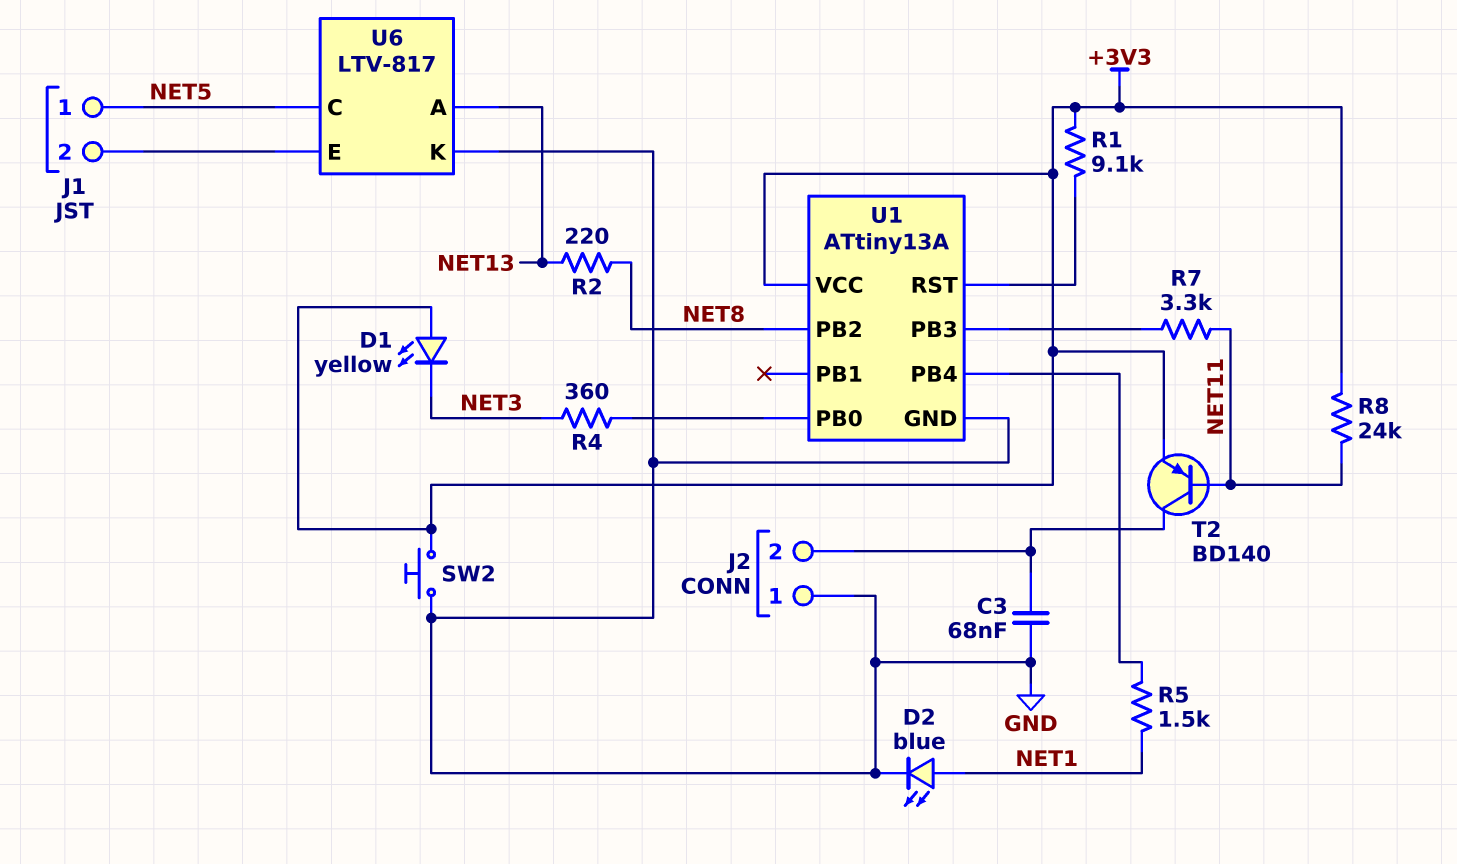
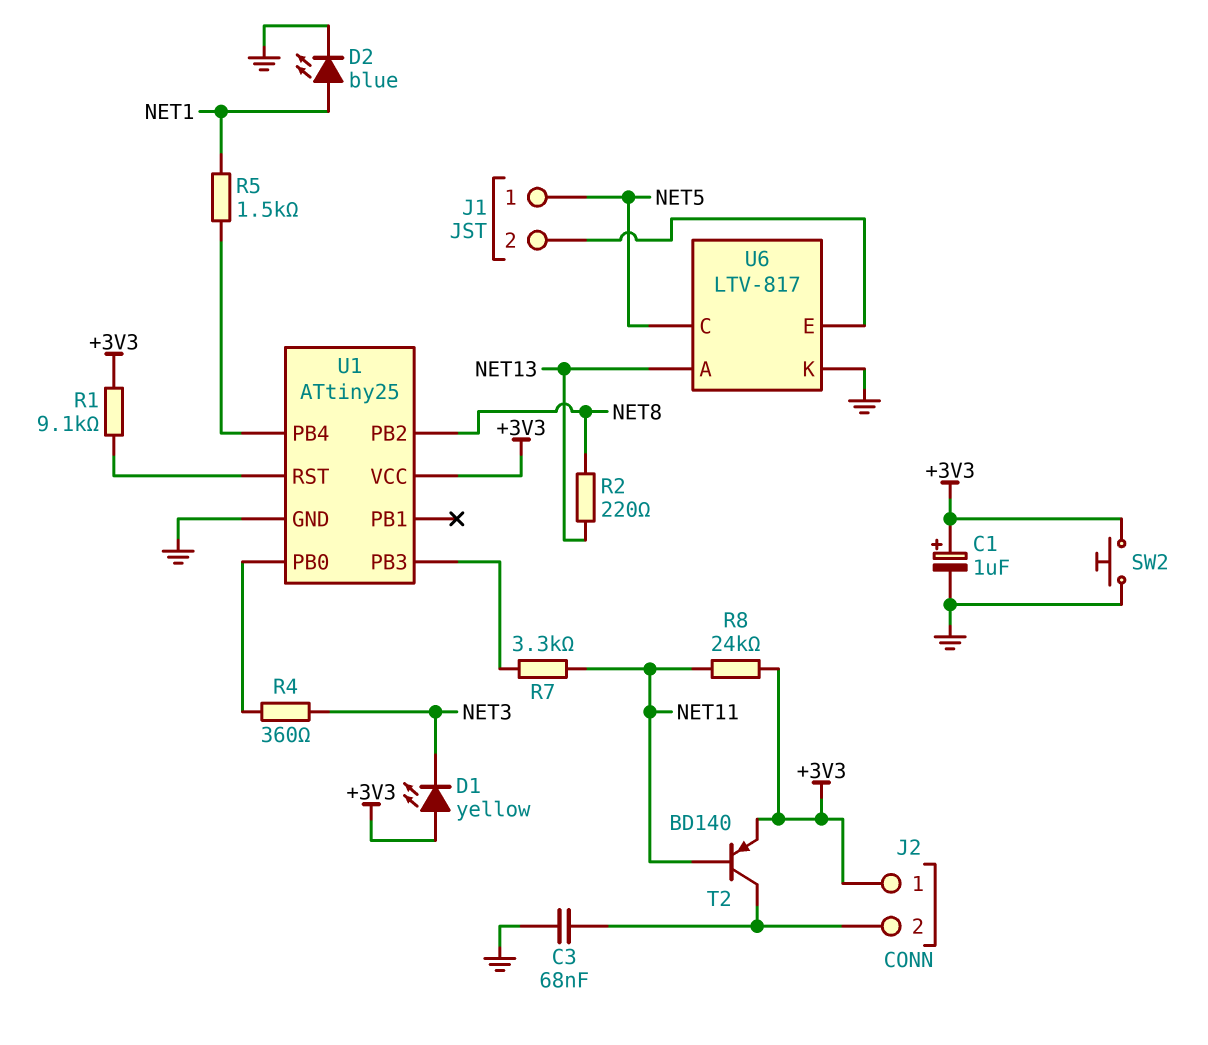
C1: none -> 1uF (plus +3V3, minus GND)
J2 pin 1: GND -> +3V3
U1: ATtiny13A -> ATtiny25

